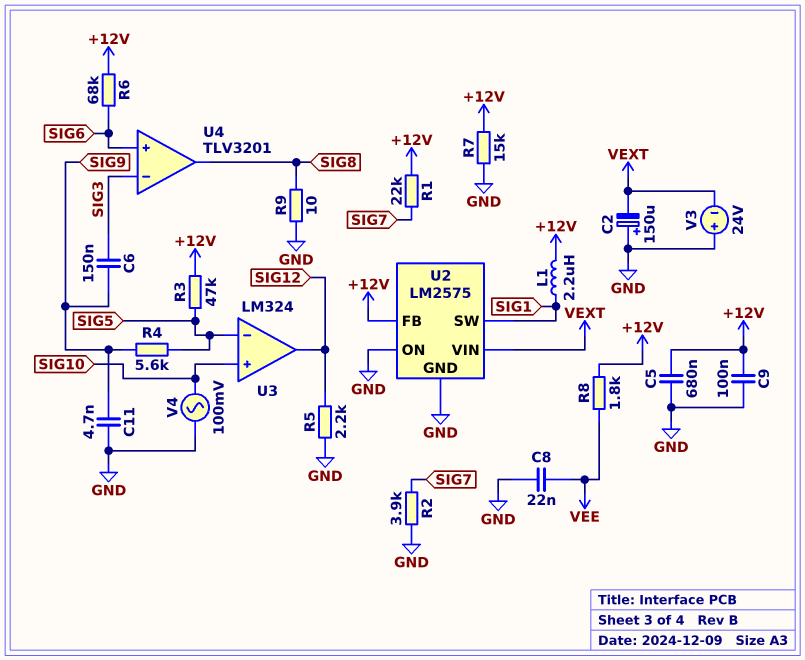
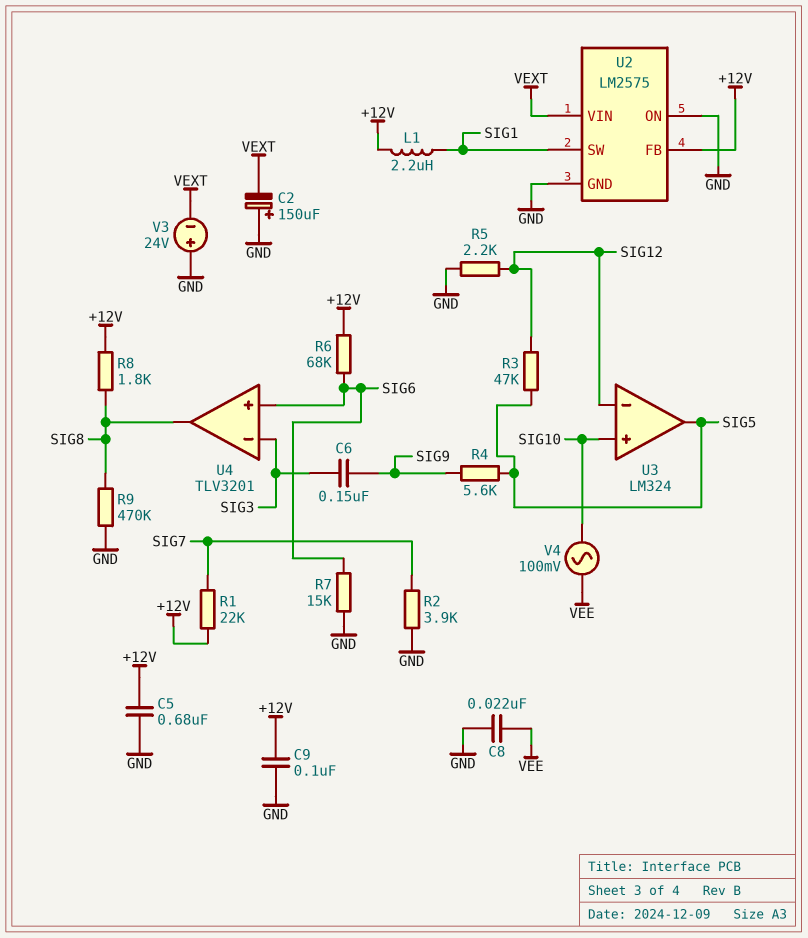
C11: 4.7nF (GND, SIG9) -> none
R3: 47k (+12V, SIG5) -> 47k (SIG5, SIG12)
R7: 15k (+12V, GND) -> 15k (GND, SIG6)
R8: 1.8k (+12V, VEE) -> 1.8k (+12V, SIG8)
R9: 10 (GND, SIG8) -> 470k (GND, SIG8)
U3 pin in-: SIG5 -> SIG12
U3 pin out: SIG12 -> SIG5
V4: AC 100mV (GND, SIG10) -> AC 100mV (SIG10, VEE)

